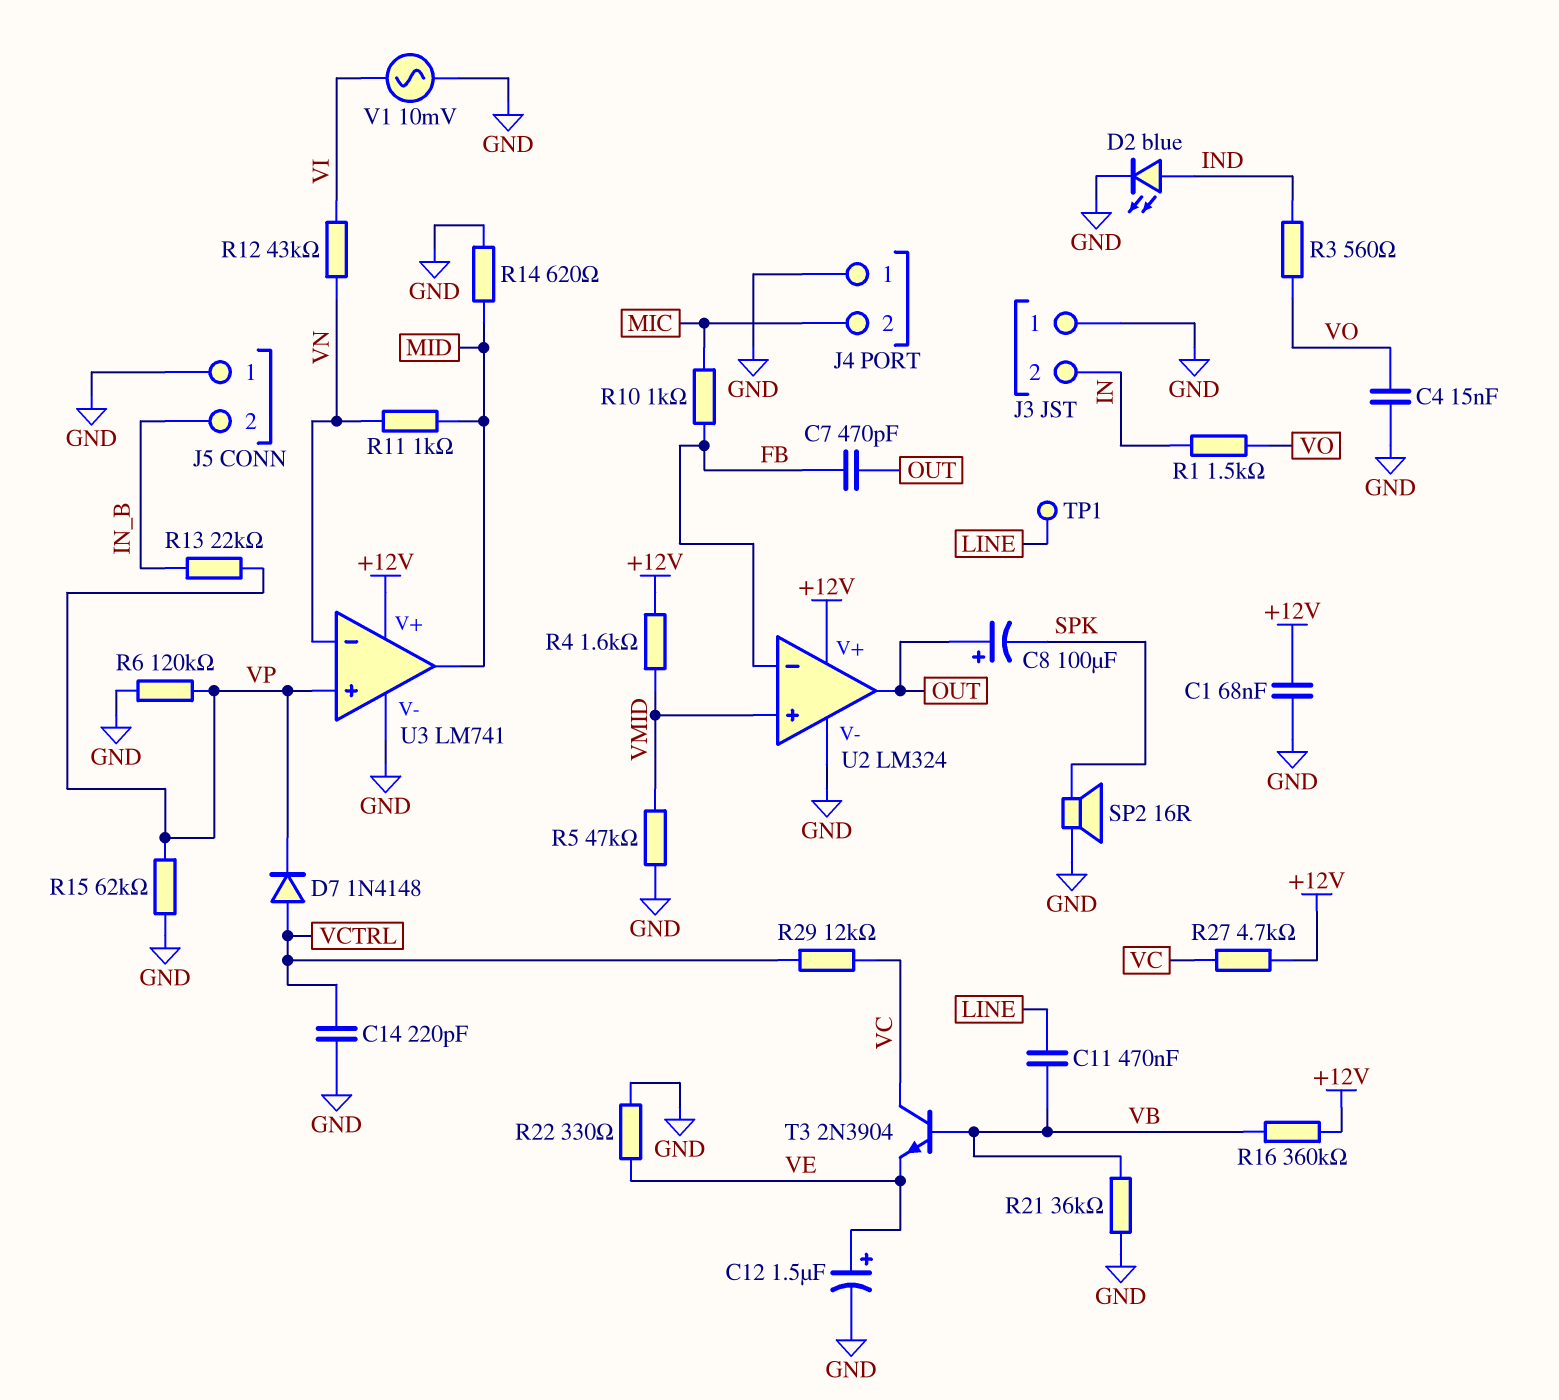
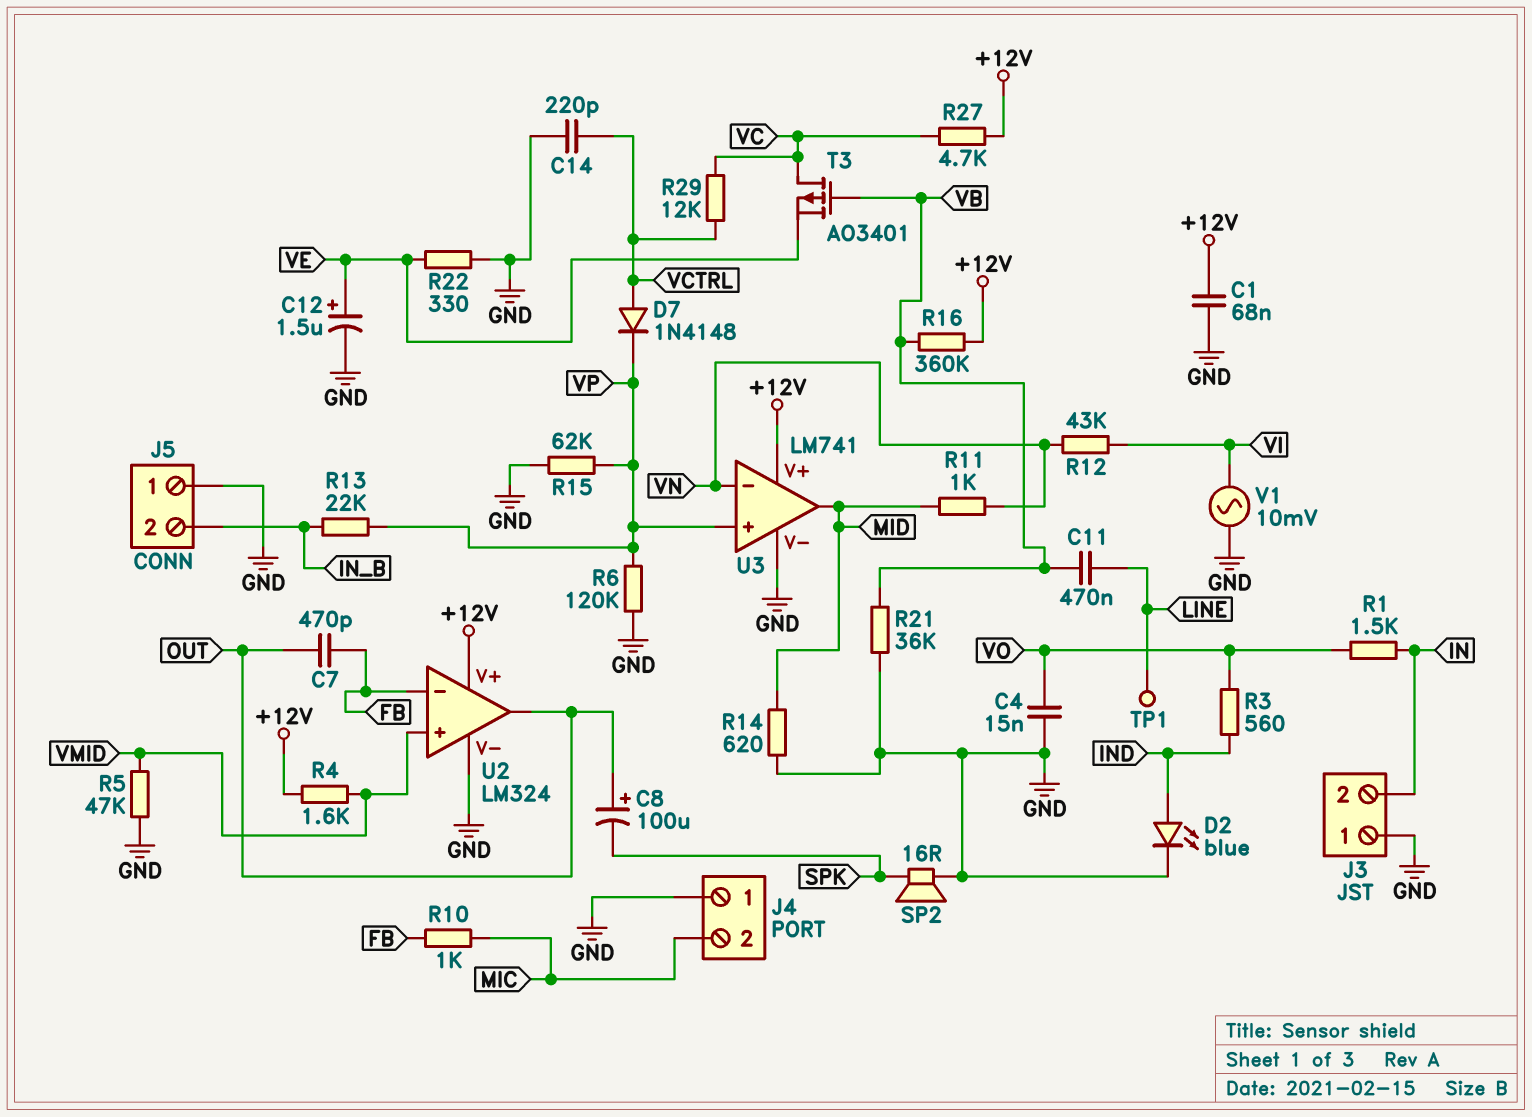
T3: NPN 2N3904 (B VB, C VC, E VE) -> PMOS AO3401 (G VB, D VC, S VE)

